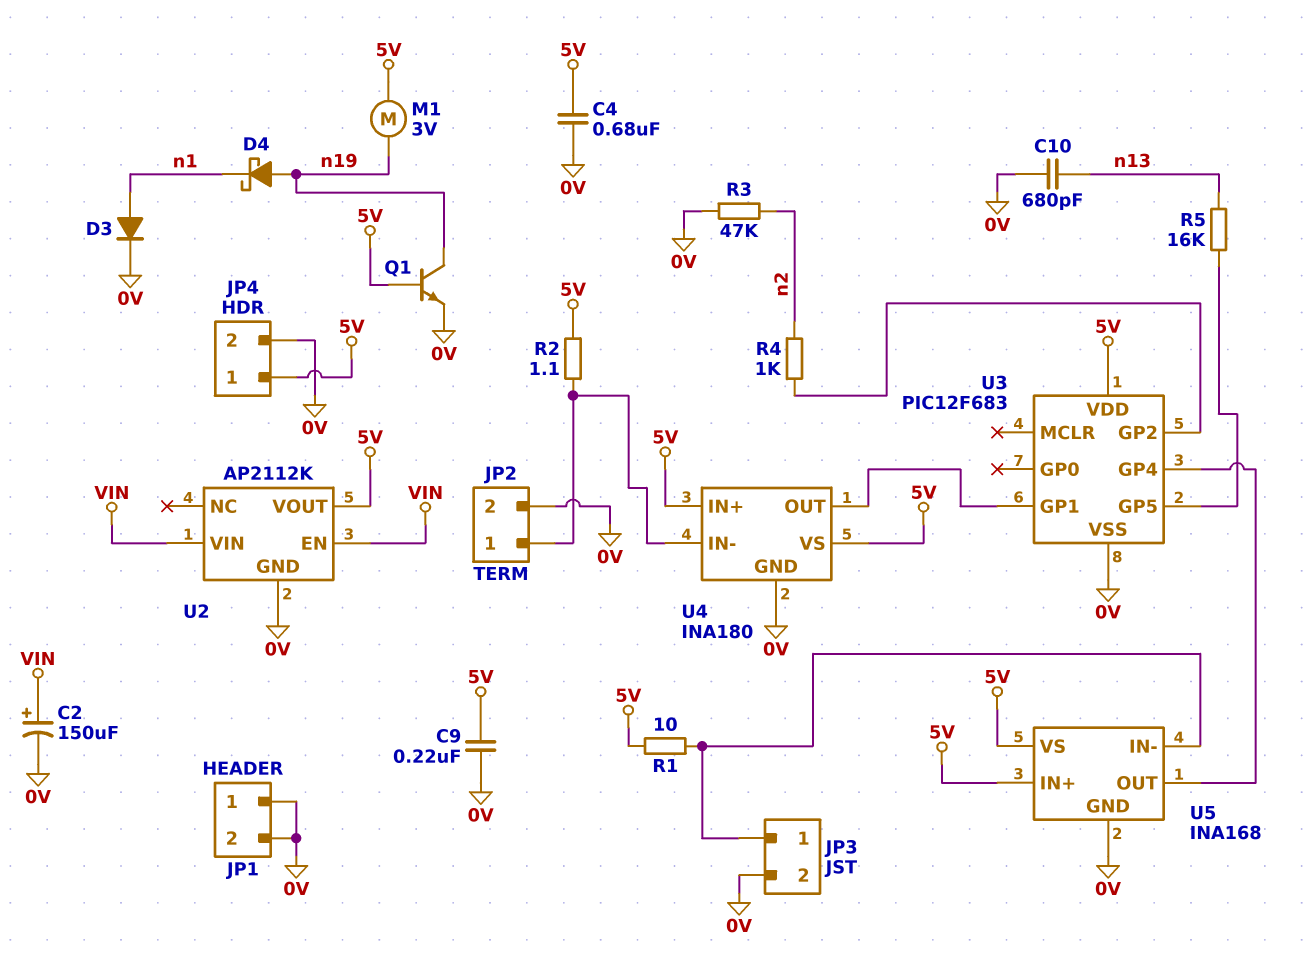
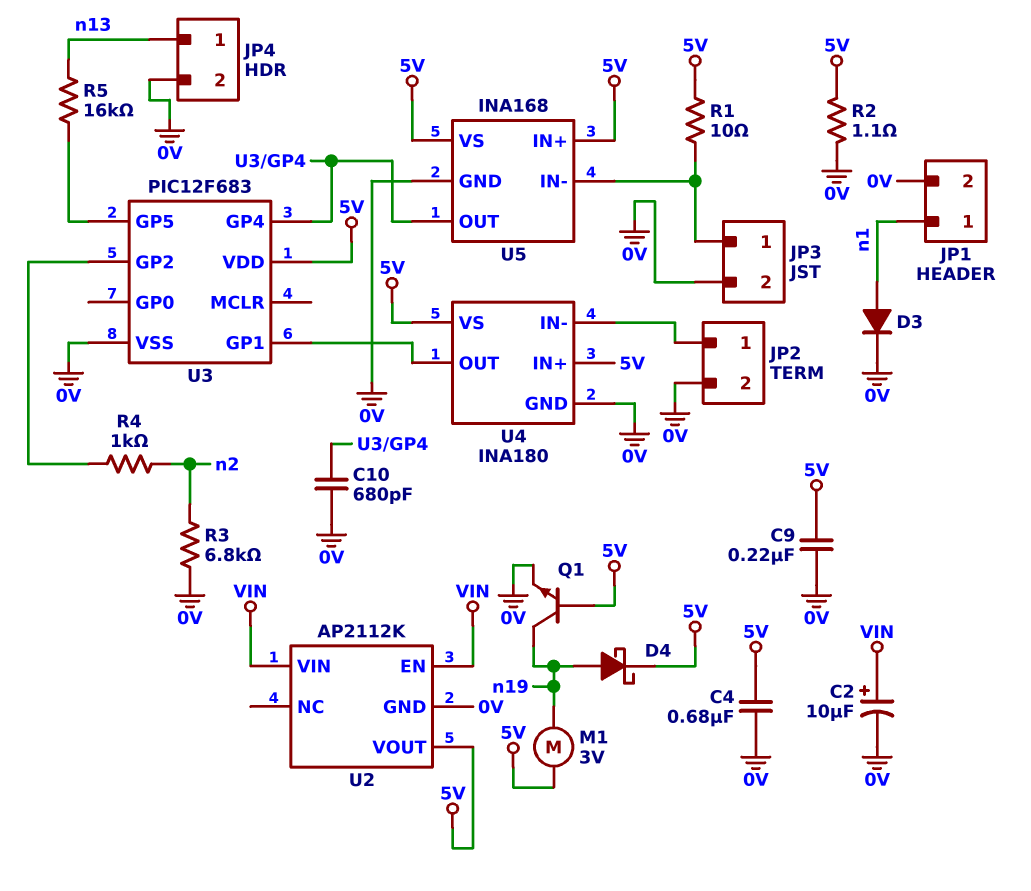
C2: 150uF (plus VIN, minus 0V) -> 10uF (plus VIN, minus 0V)
C10: 680pF (0V, n13) -> 680pF (0V, U3/GP4)
D4: schottky (A n19, K n1) -> schottky (A n19, K 5V)
JP1 pin 1: 0V -> n1
JP4 pin 1: 5V -> n13
R2: 1.1 (5V, JP2/1) -> 1.1 (0V, 5V)
R3: 47k (0V, n2) -> 6.8k (0V, n2)

